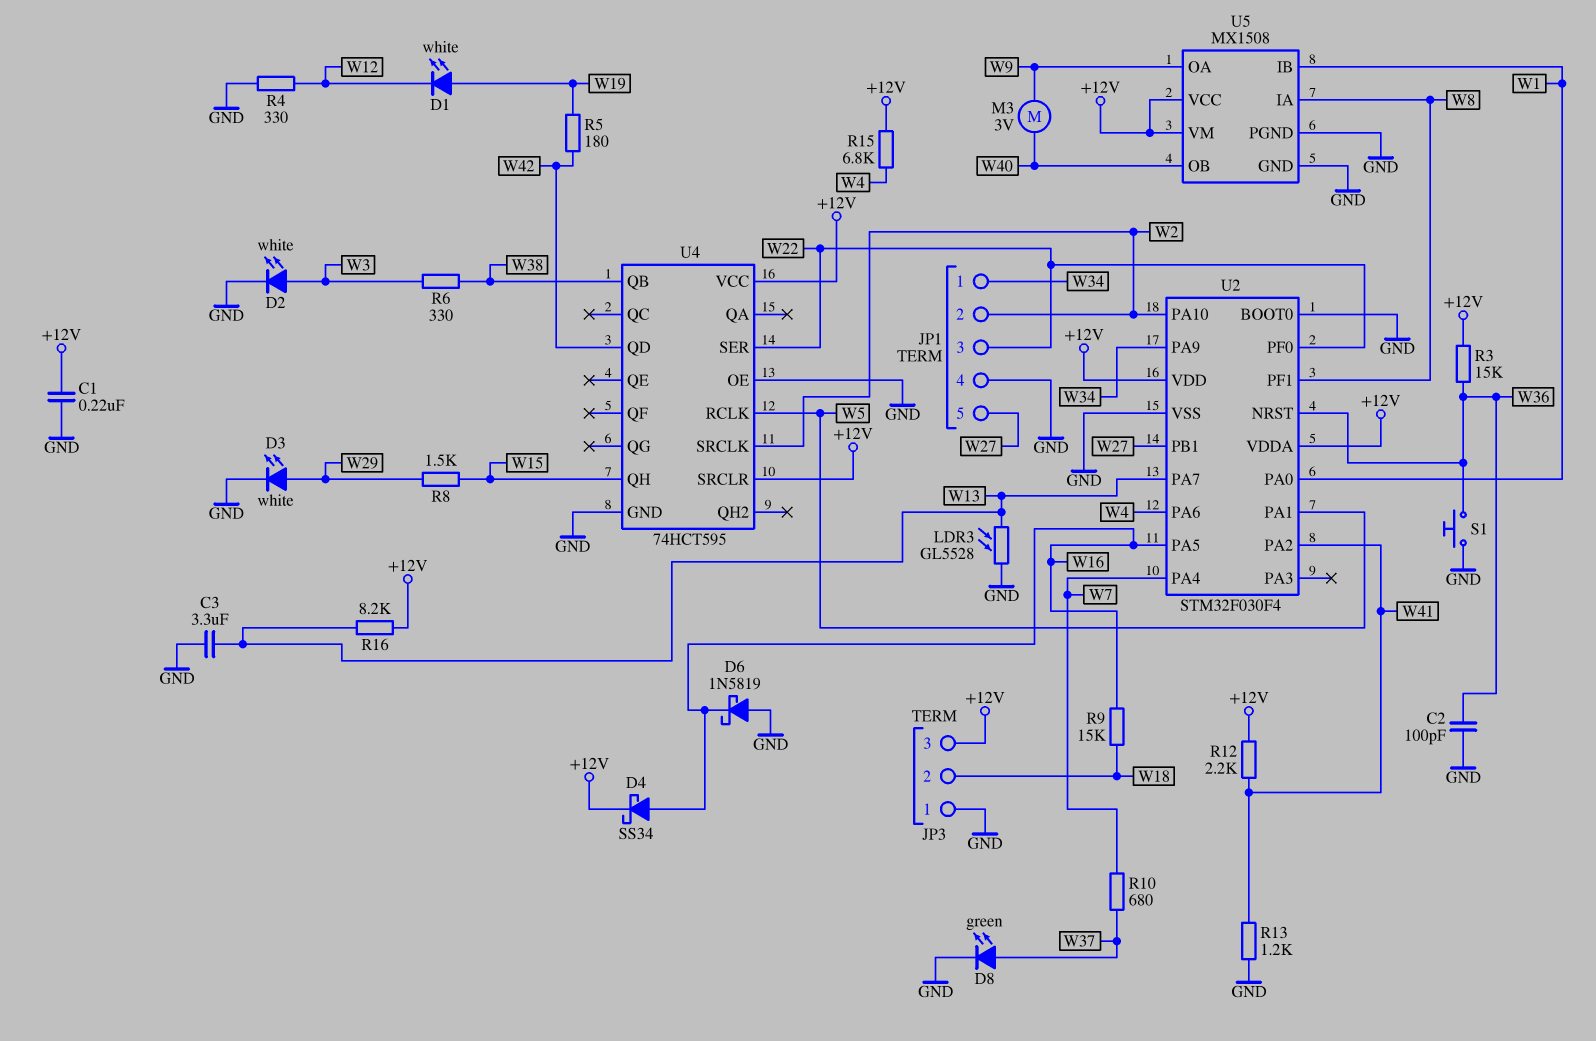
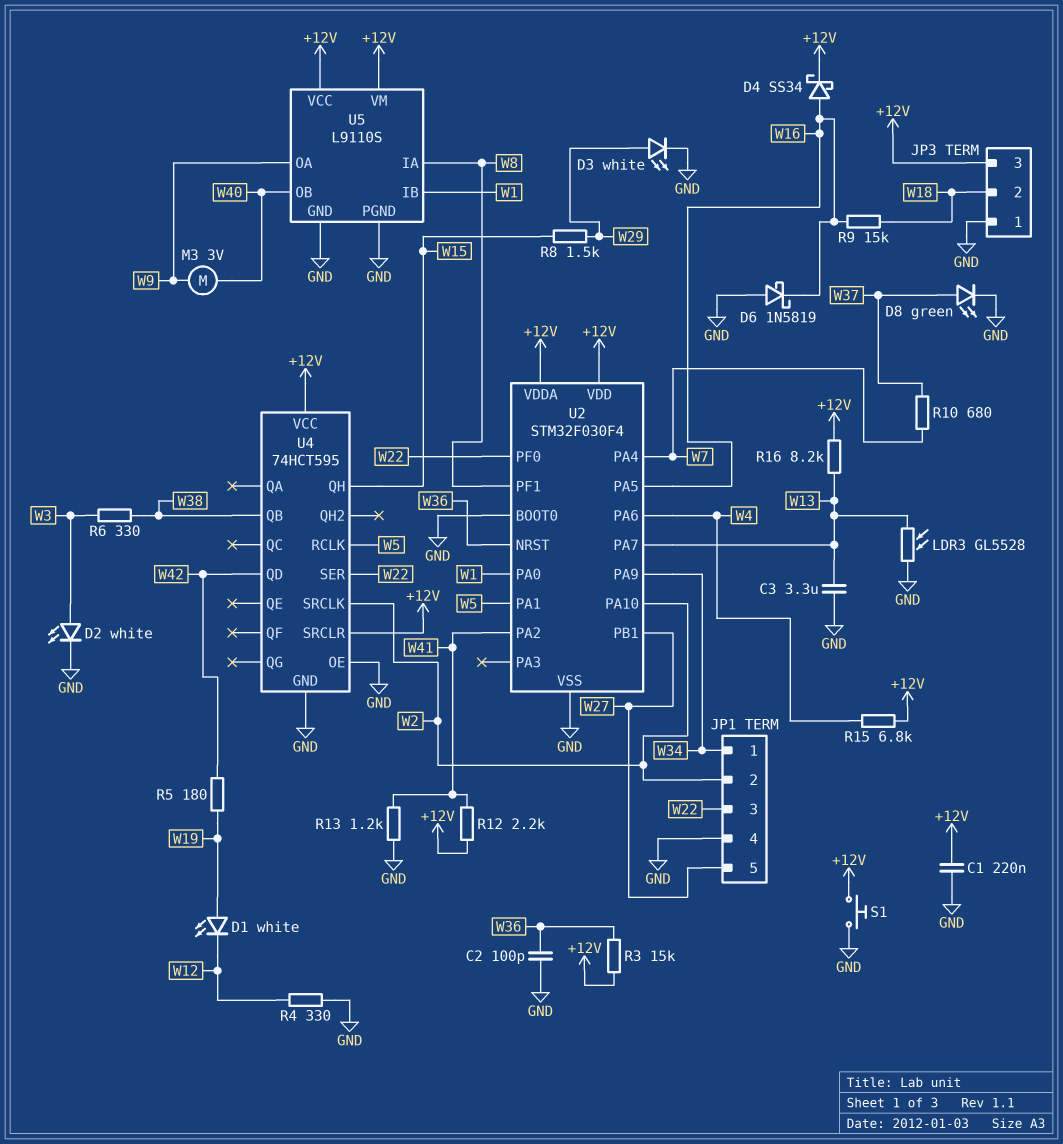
S1: button (GND, W36) -> button (+12V, GND)
U5: MX1508 -> L9110S

